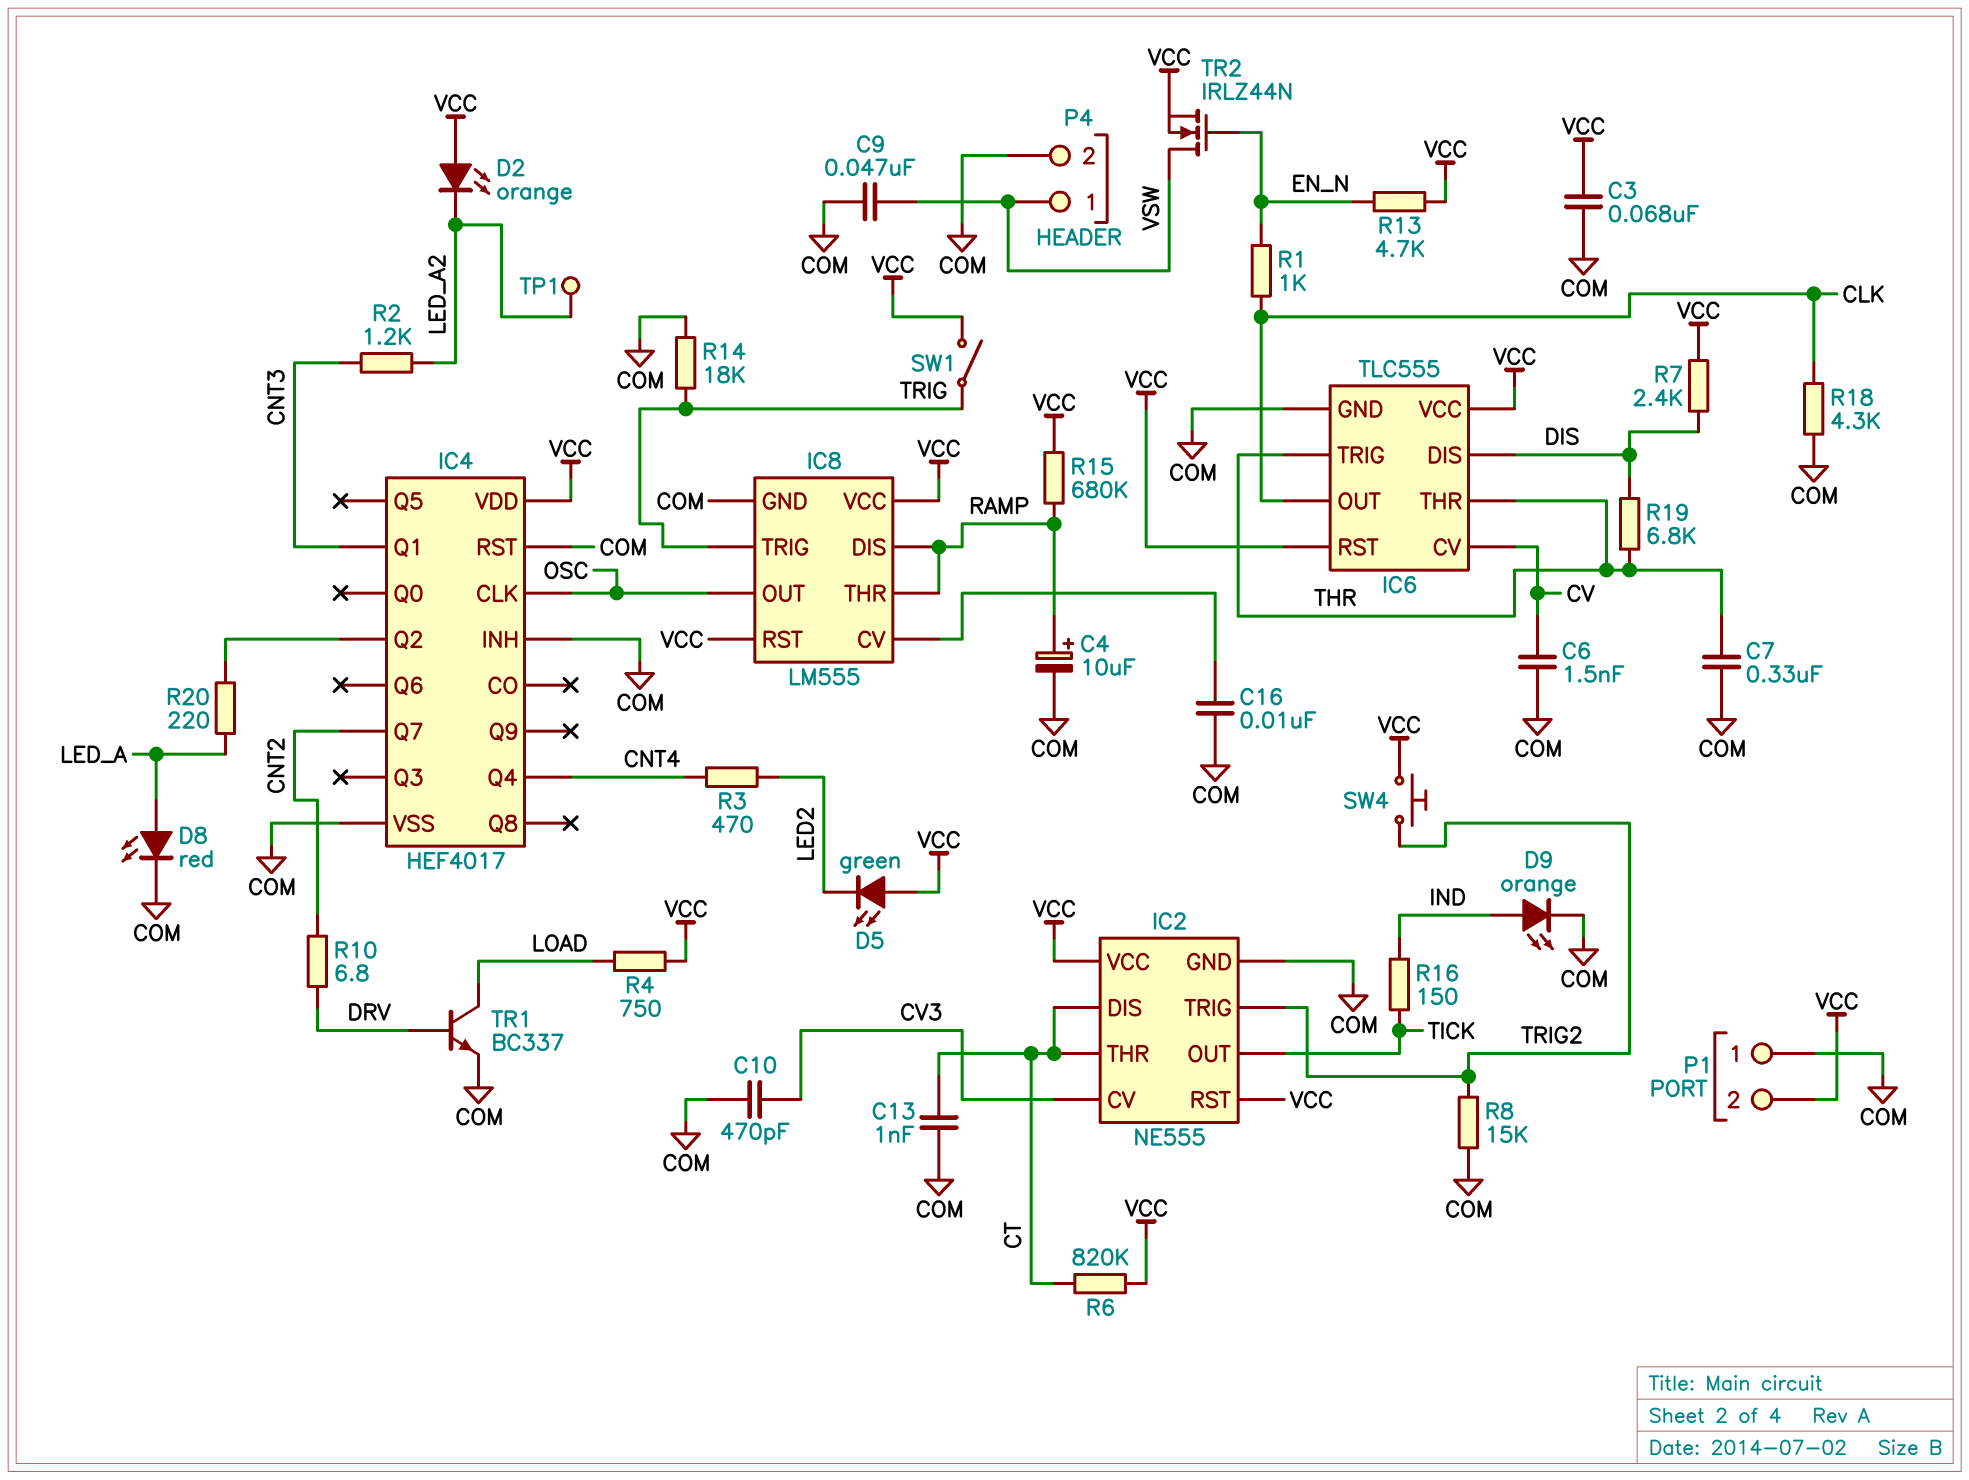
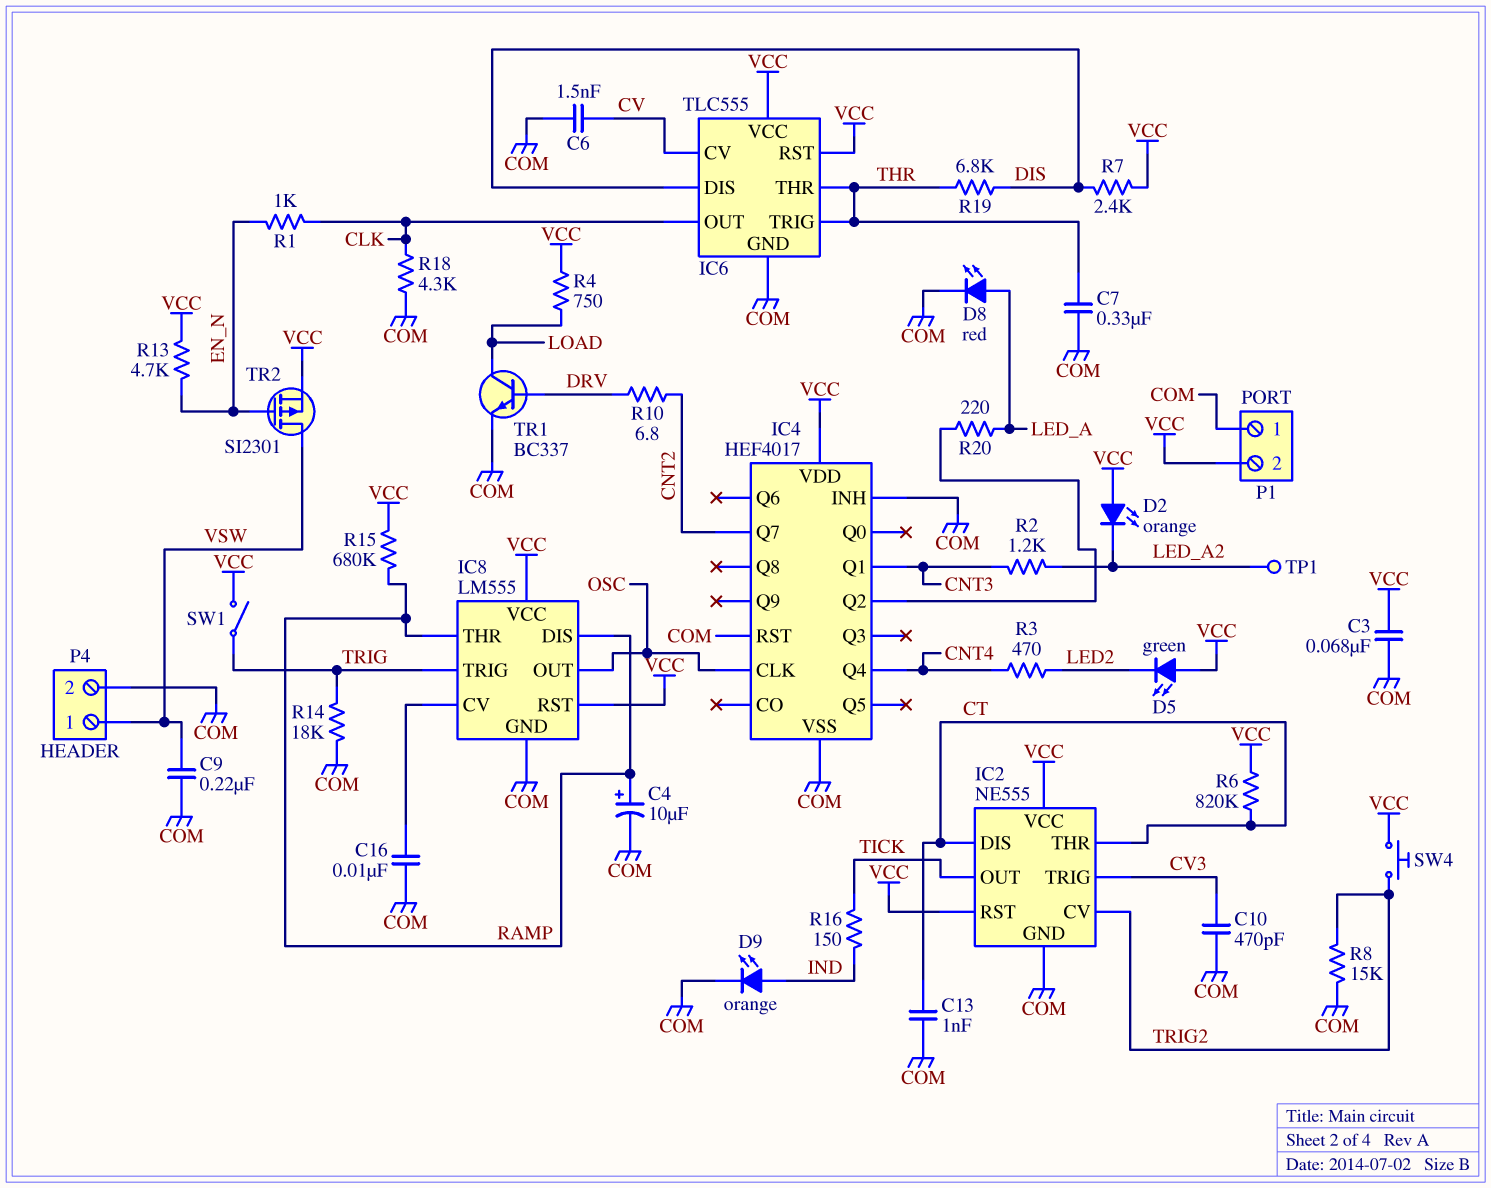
C9: 47nF (COM, VSW) -> 220nF (COM, VSW)
IC2 pin CV: CV3 -> TRIG2
IC2 pin TRIG: TRIG2 -> CV3
TR2: NMOS IRLZ44N (G EN_N, D VSW, S VCC) -> PMOS SI2301 (G EN_N, D VSW, S VCC)

